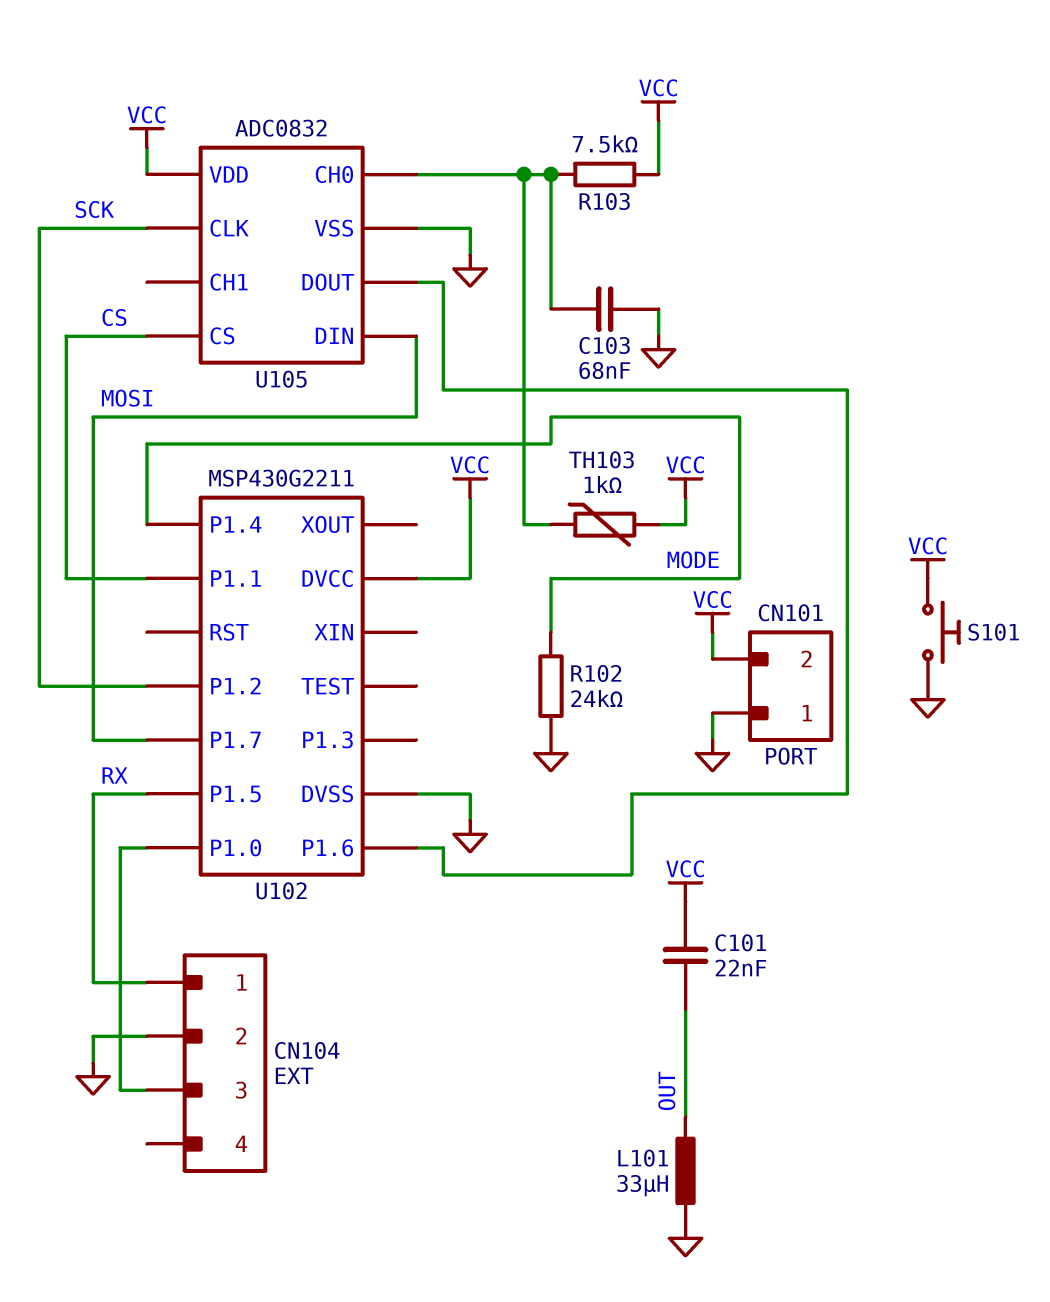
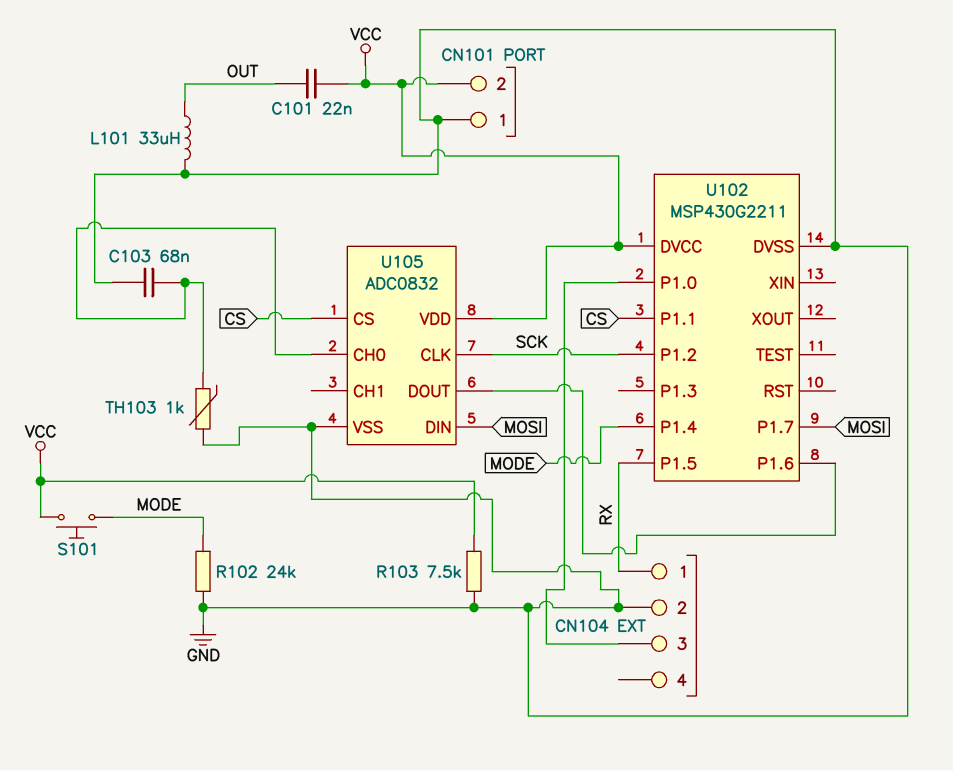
R103: 7.5k (U105/CH0, VCC) -> 7.5k (GND, VCC)
S101: button (GND, VCC) -> button (MODE, VCC)
TH103: 1k (U105/CH0, VCC) -> 1k (GND, U105/CH0)

